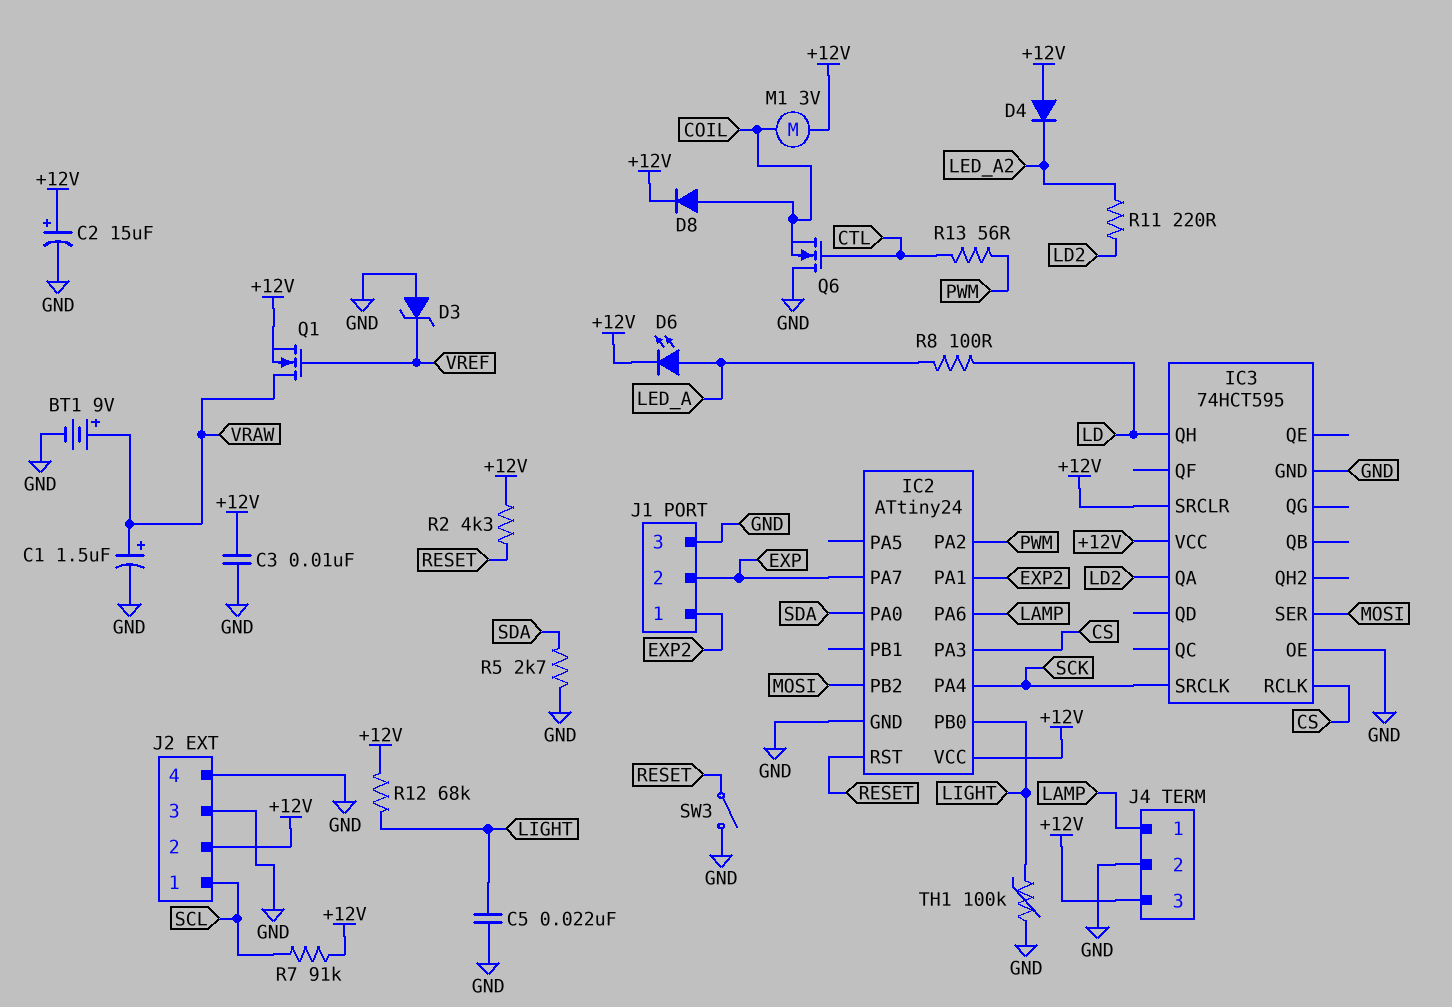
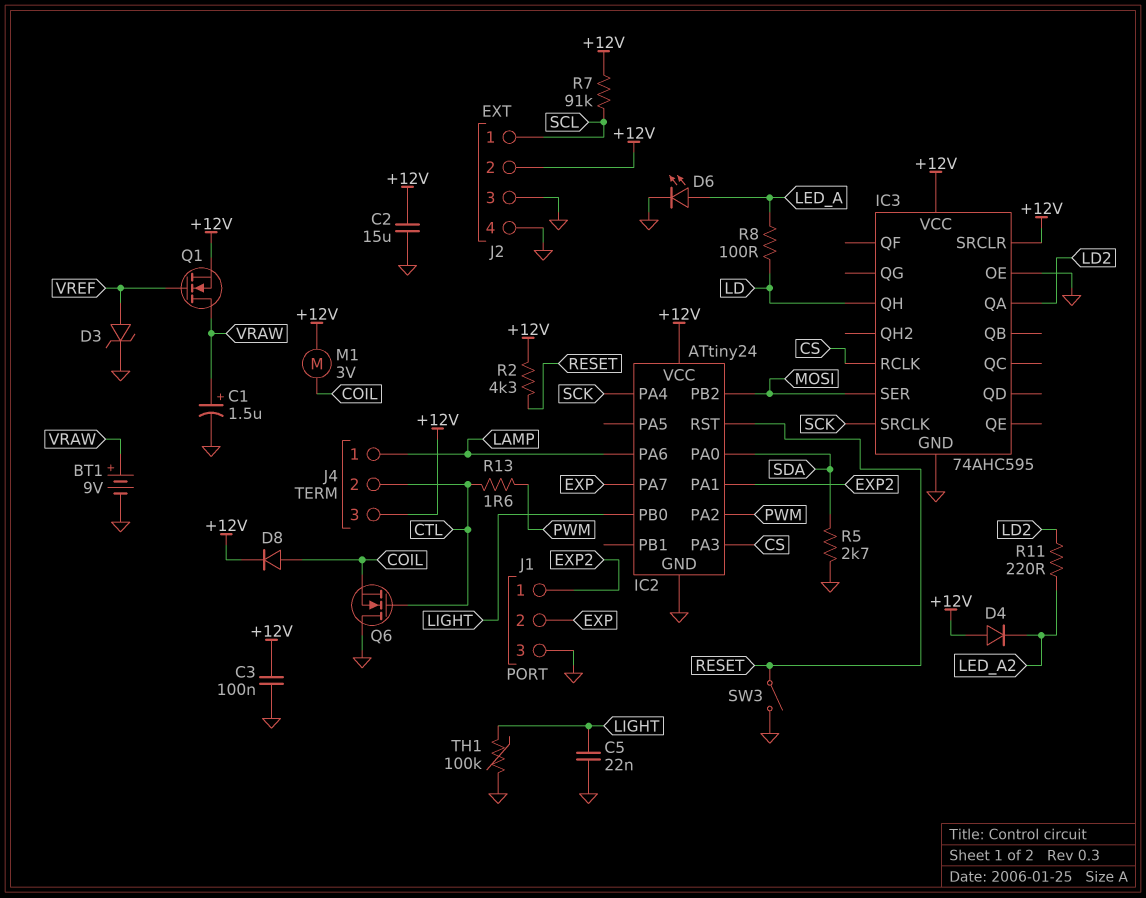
C2: 15uF (plus +12V, minus GND) -> 15uF (+12V, GND)
C3: 10nF (+12V, GND) -> 100nF (+12V, GND)
D3: zener (A GND, K VREF) -> zener (A VREF, K GND)
D6: LED (A LED_A, K +12V) -> LED (A LED_A, K GND)
IC3: 74HCT595 -> 74AHC595
J4 pin 2: GND -> CTL
R12: 68k (+12V, LIGHT) -> none
R13: 56 (CTL, PWM) -> 1.6 (CTL, PWM)

